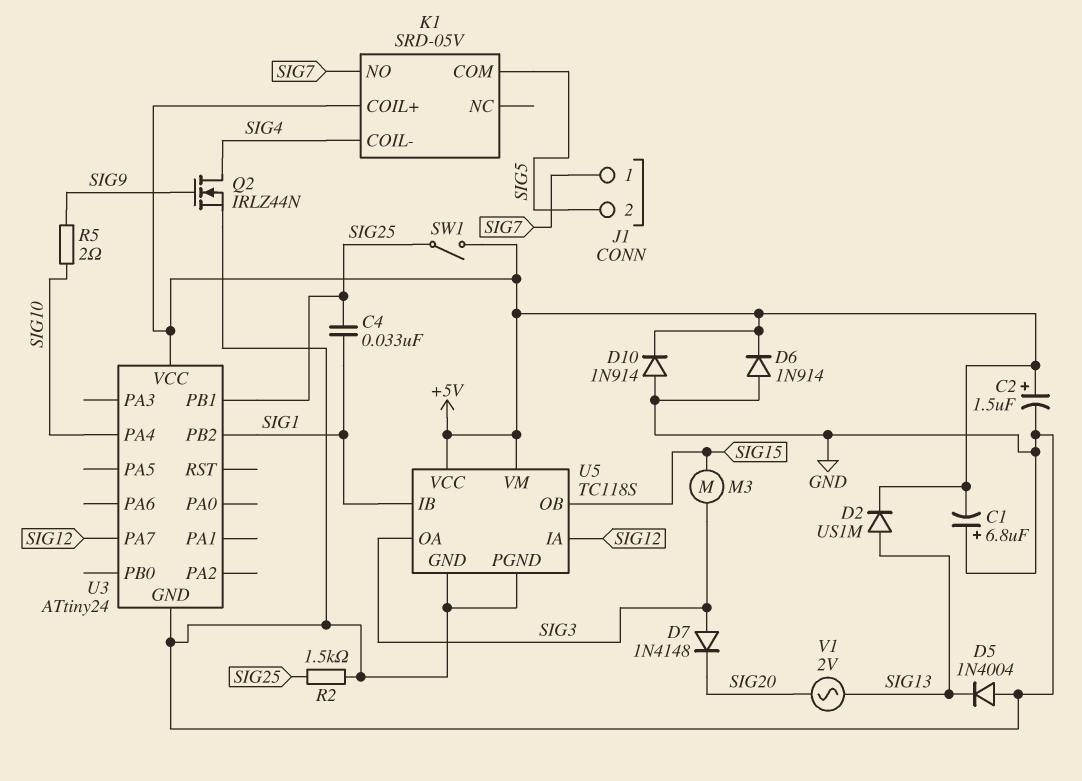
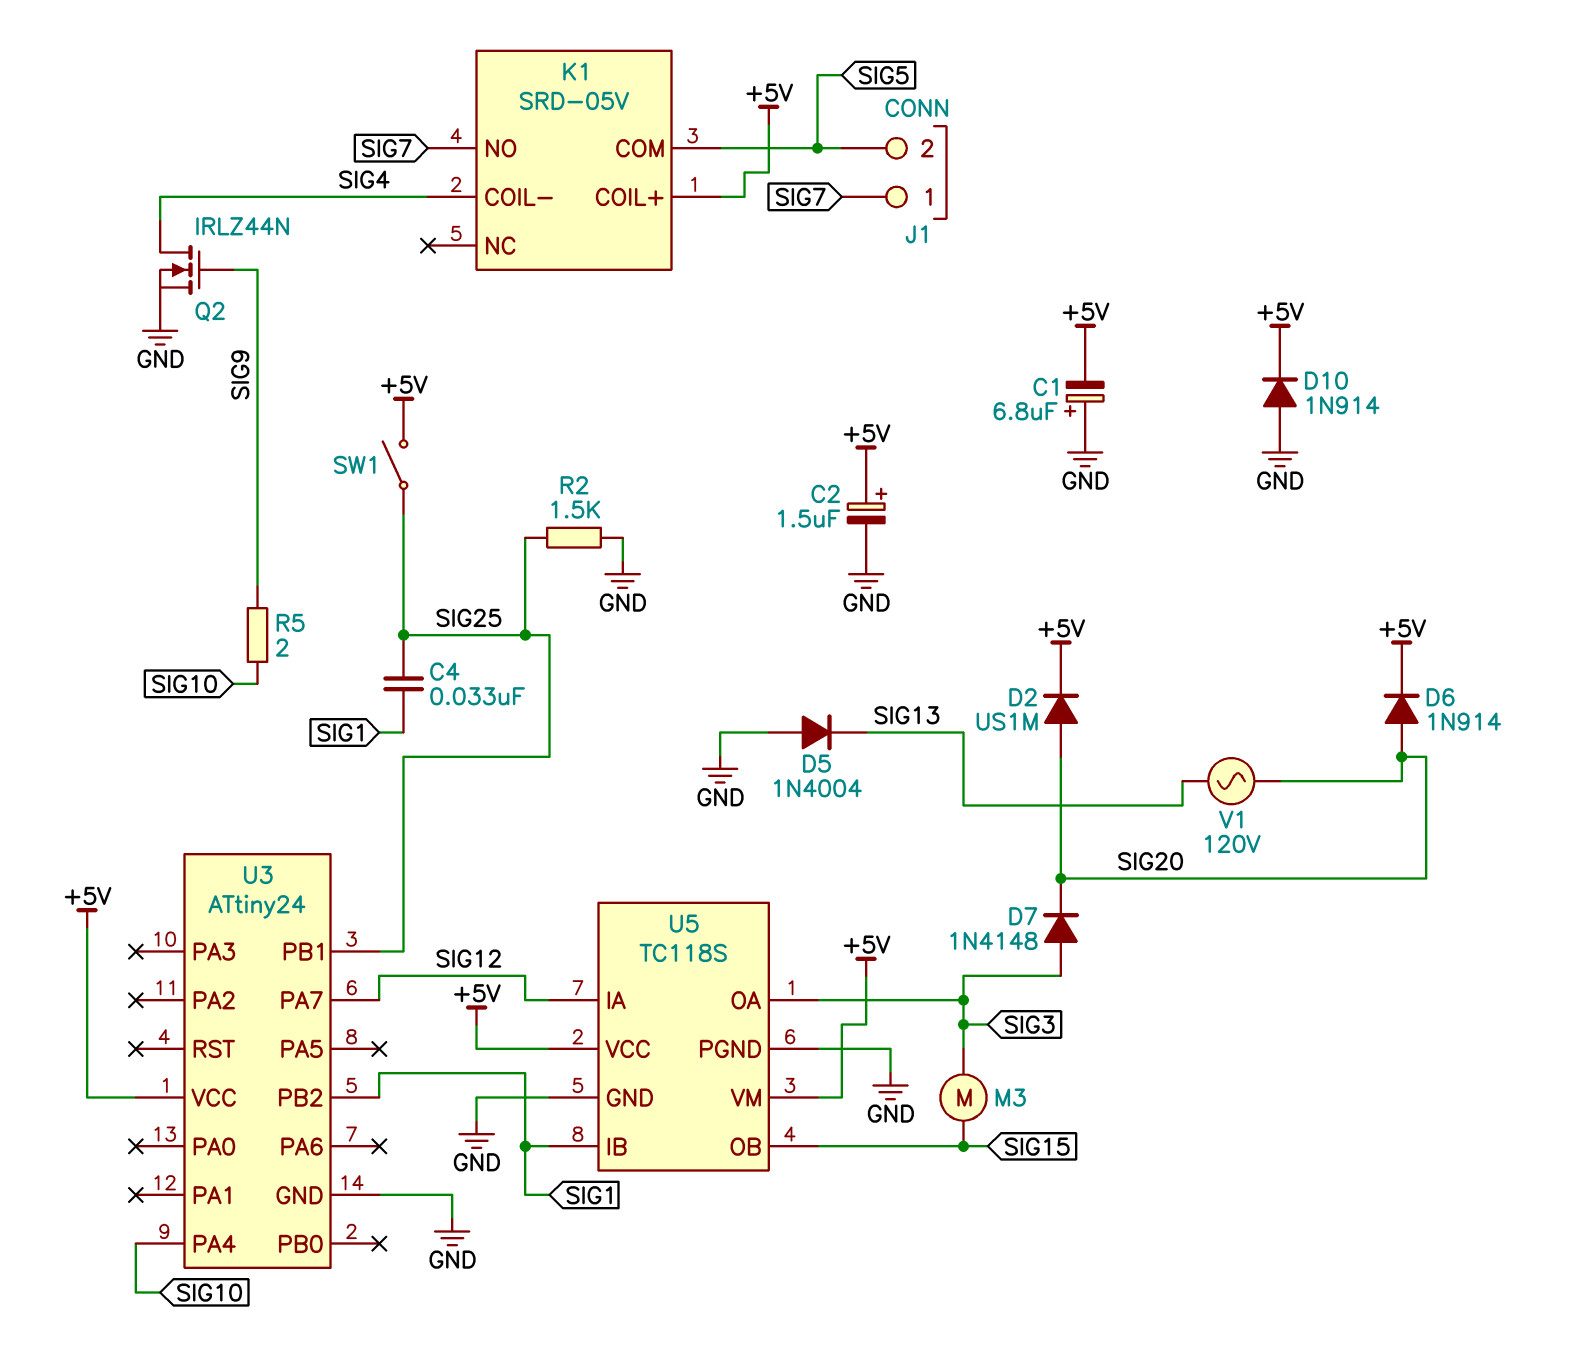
D2: diode US1M (A SIG13, K +5V) -> diode US1M (A SIG20, K +5V)
D6: diode 1N914 (A GND, K +5V) -> diode 1N914 (A SIG20, K +5V)
V1: AC 2V (SIG13, SIG20) -> AC 120V (SIG13, SIG20)

